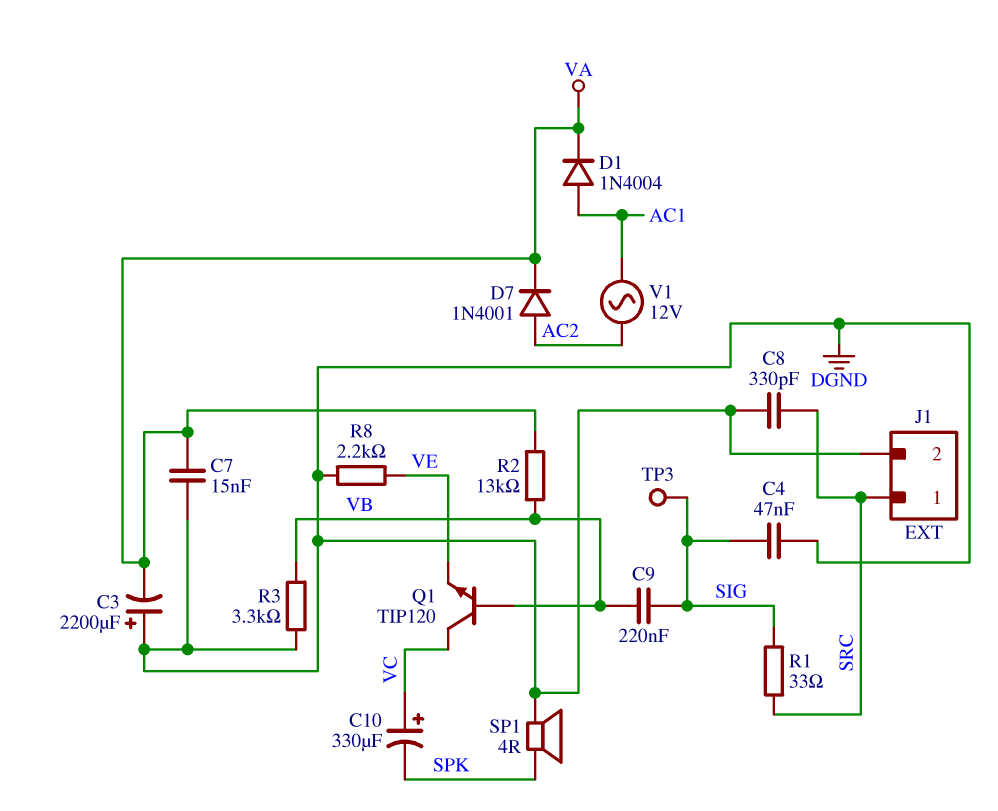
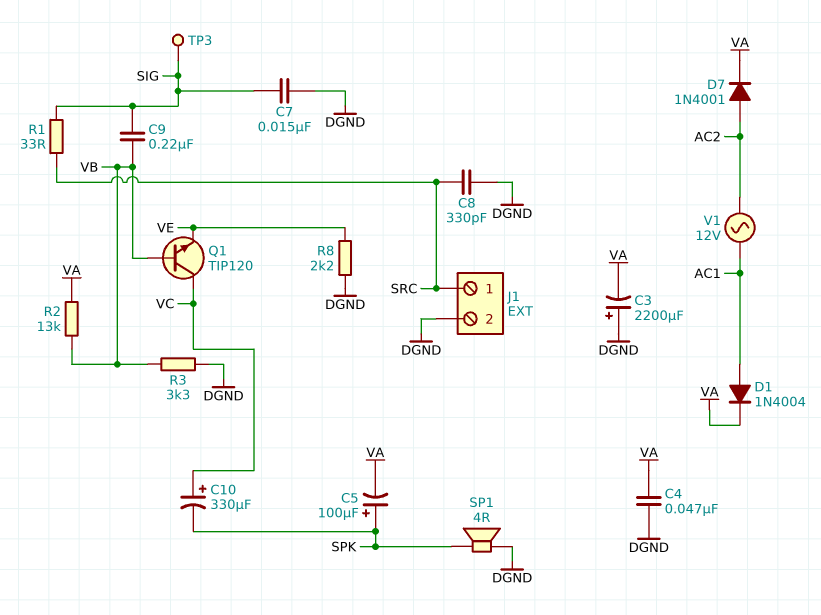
C4: 47nF (DGND, SIG) -> 47nF (DGND, VA)
C5: none -> 100uF (plus SPK, minus VA)
C7: 15nF (DGND, VA) -> 15nF (DGND, SIG)

